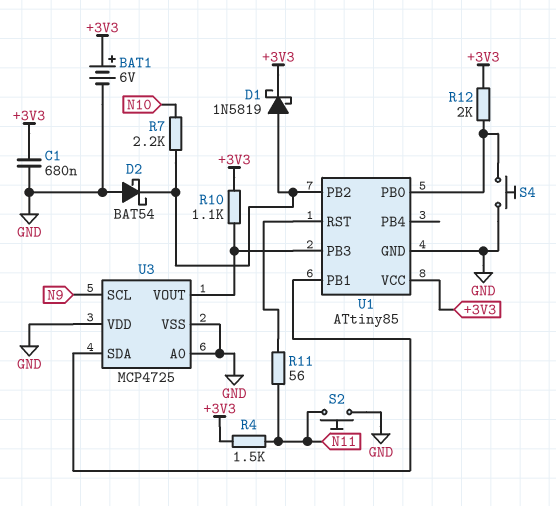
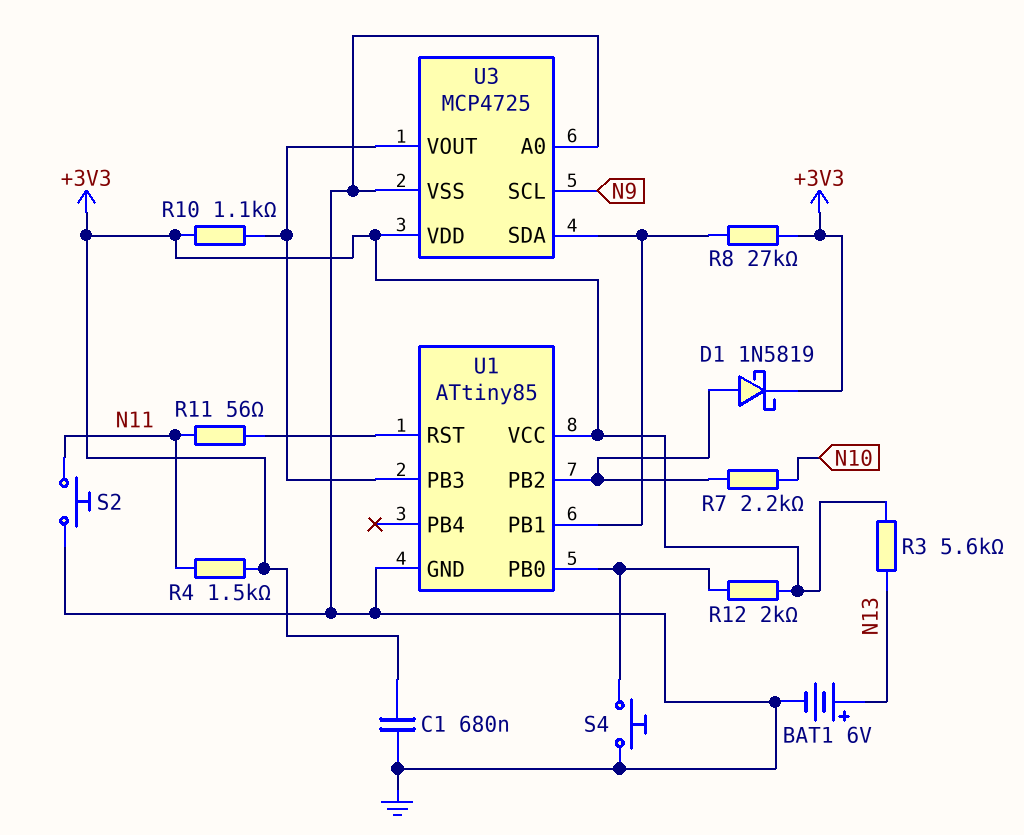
BAT1: 6V (plus +3V3, minus GND) -> 6V (plus N13, minus GND)
D2: schottky BAT54 (A GND, K U1/PB2) -> none
R3: none -> 5.6k (+3V3, N13)
R8: none -> 27k (+3V3, U1/PB1)
U3 pin VDD: GND -> +3V3

